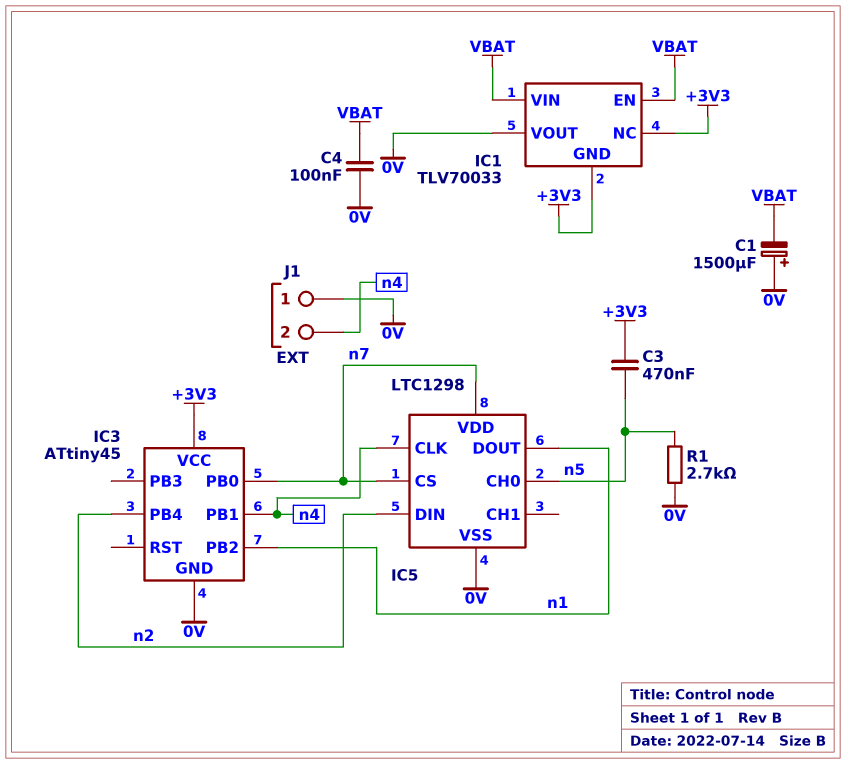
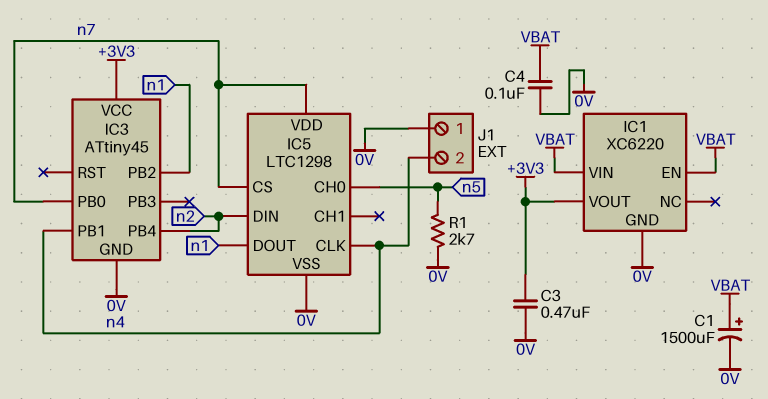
C1: 1500uF (plus 0V, minus VBAT) -> 1500uF (plus VBAT, minus 0V)
C3: 470nF (+3V3, n5) -> 470nF (+3V3, 0V)
IC1: TLV70033 -> XC6220
IC1 pin GND: +3V3 -> 0V
IC1 pin NC: +3V3 -> none
IC1 pin VOUT: 0V -> +3V3

